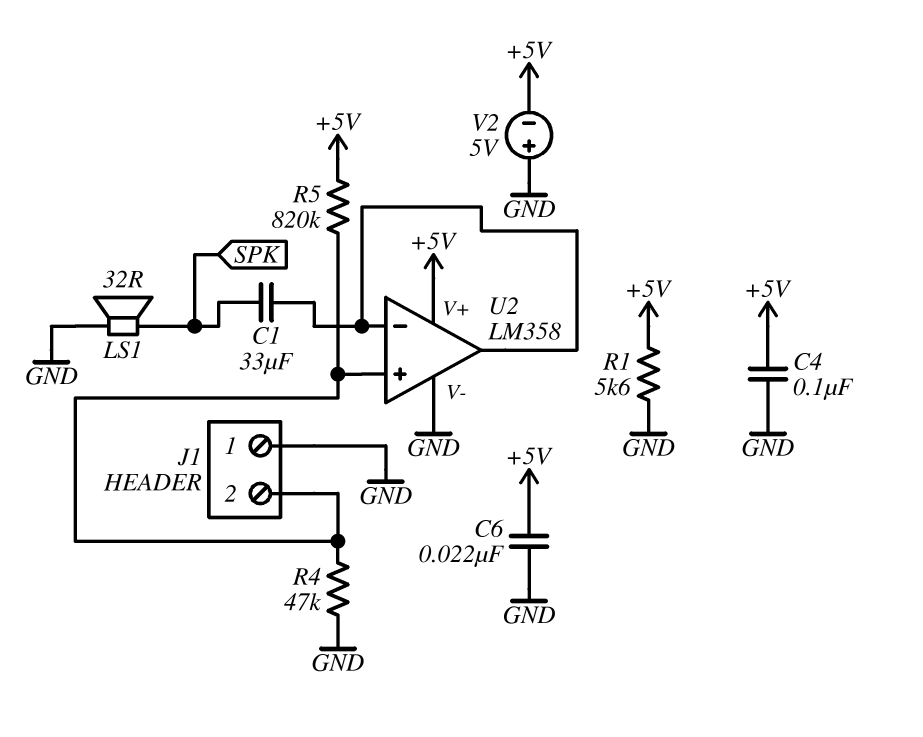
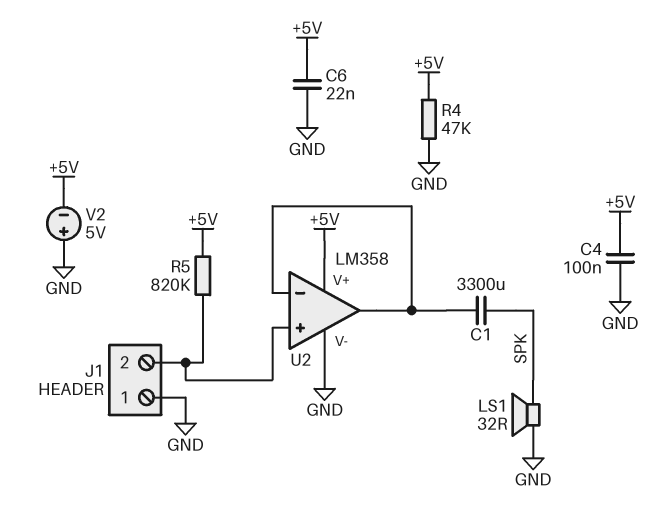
C1: 33uF (SPK, U2/in-) -> 3300uF (SPK, U2/in-)
R1: 5.6k (+5V, GND) -> none
R4: 47k (GND, J1/2) -> 47k (+5V, GND)

